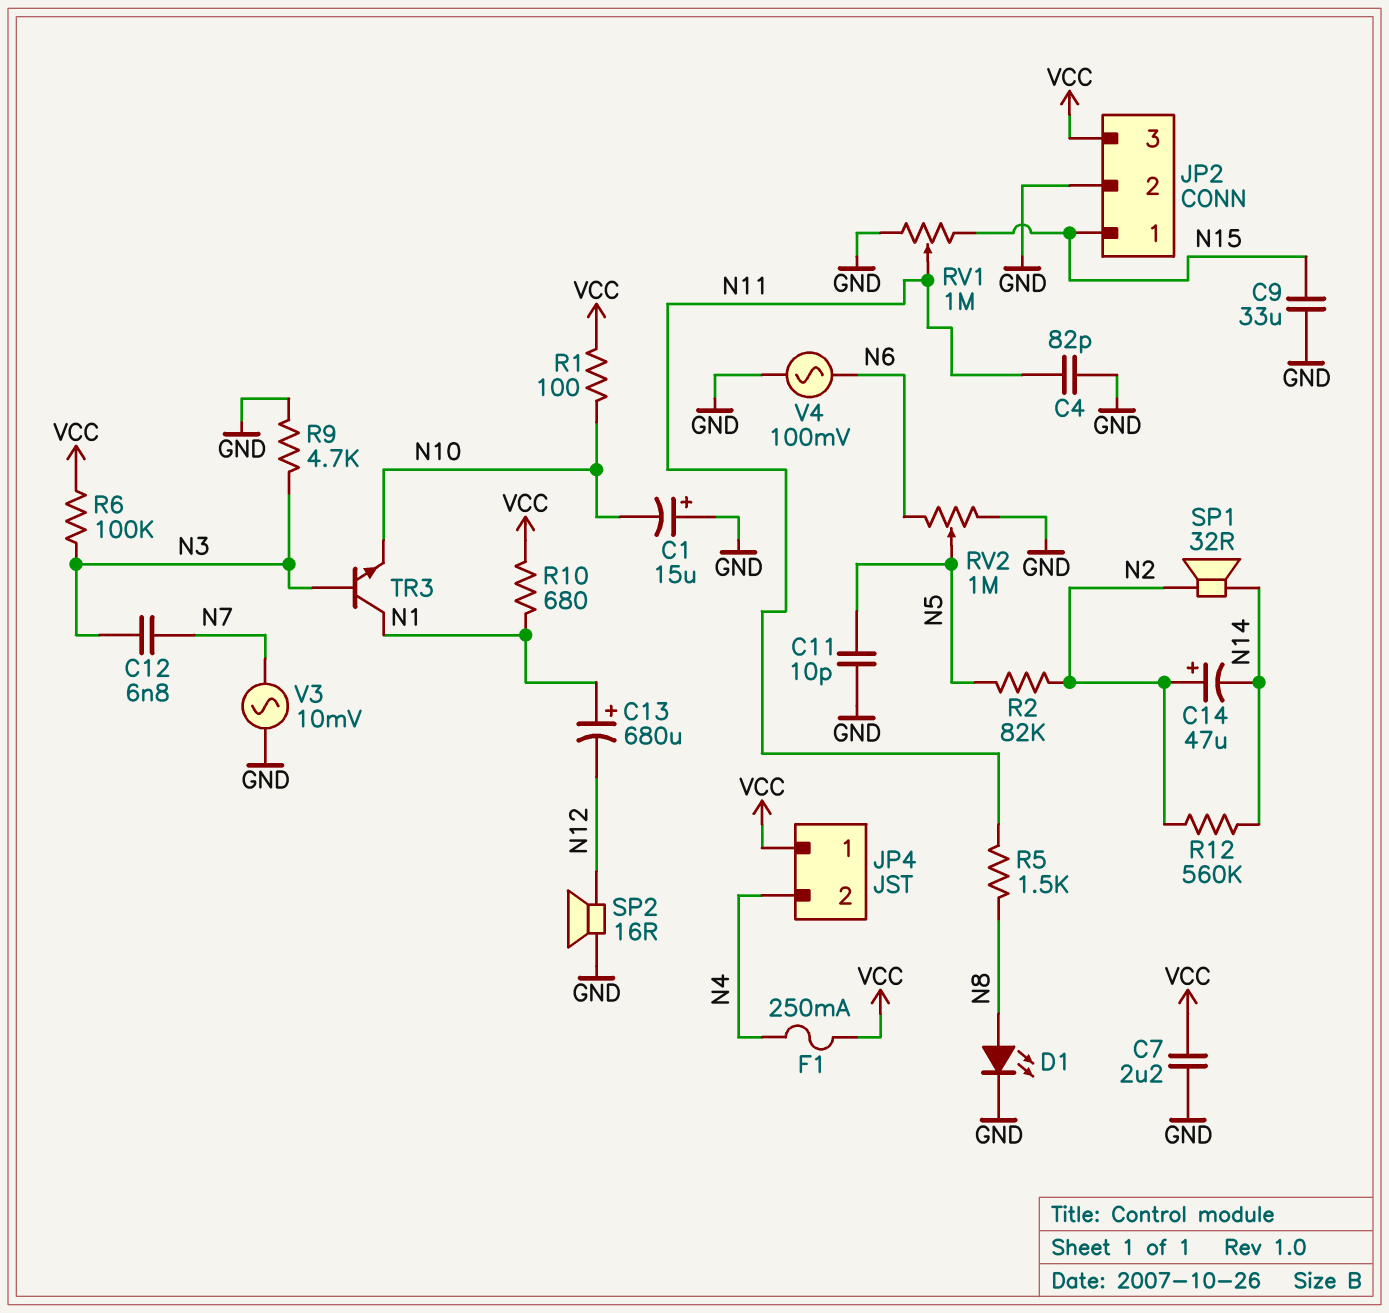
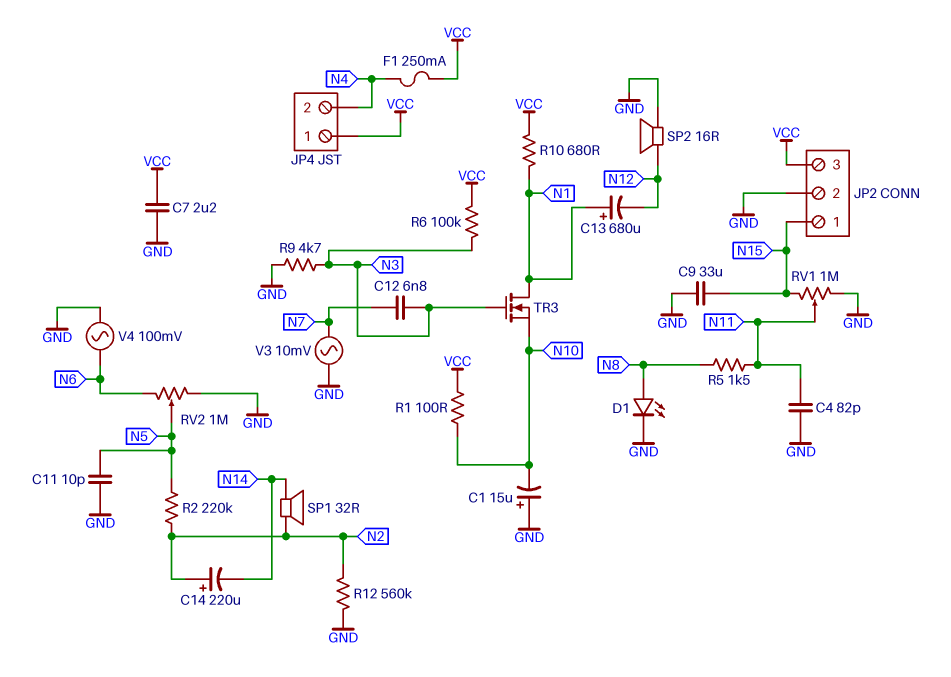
C14: 47uF (plus N2, minus N14) -> 220uF (plus N2, minus N14)
R2: 82k (N2, N5) -> 220k (N2, N5)
R12: 560k (N2, N14) -> 560k (GND, N2)
TR3: NPN (B N3, C N1, E N10) -> NMOS (G N3, D N1, S N10)

